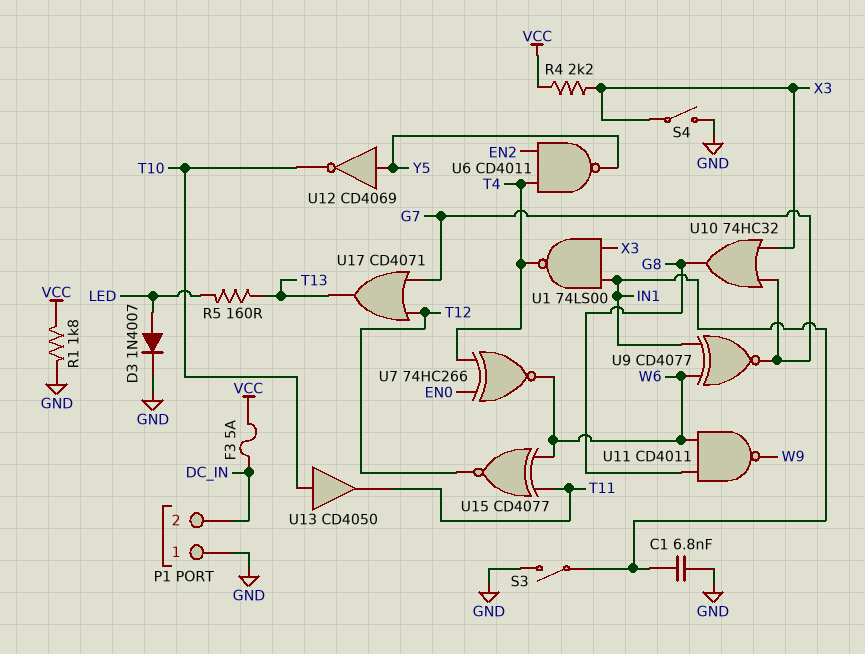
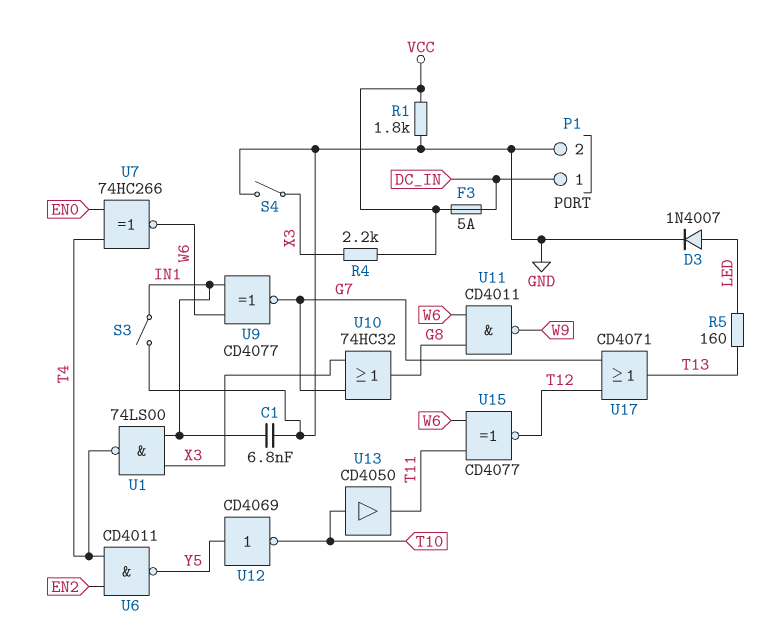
P1 pin 1: GND -> DC_IN
P1 pin 2: DC_IN -> GND

